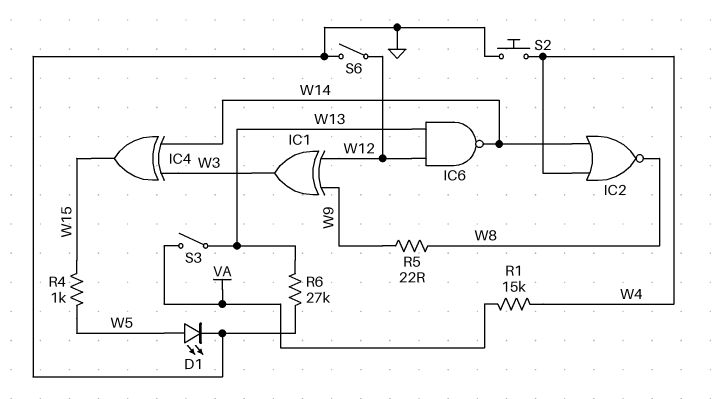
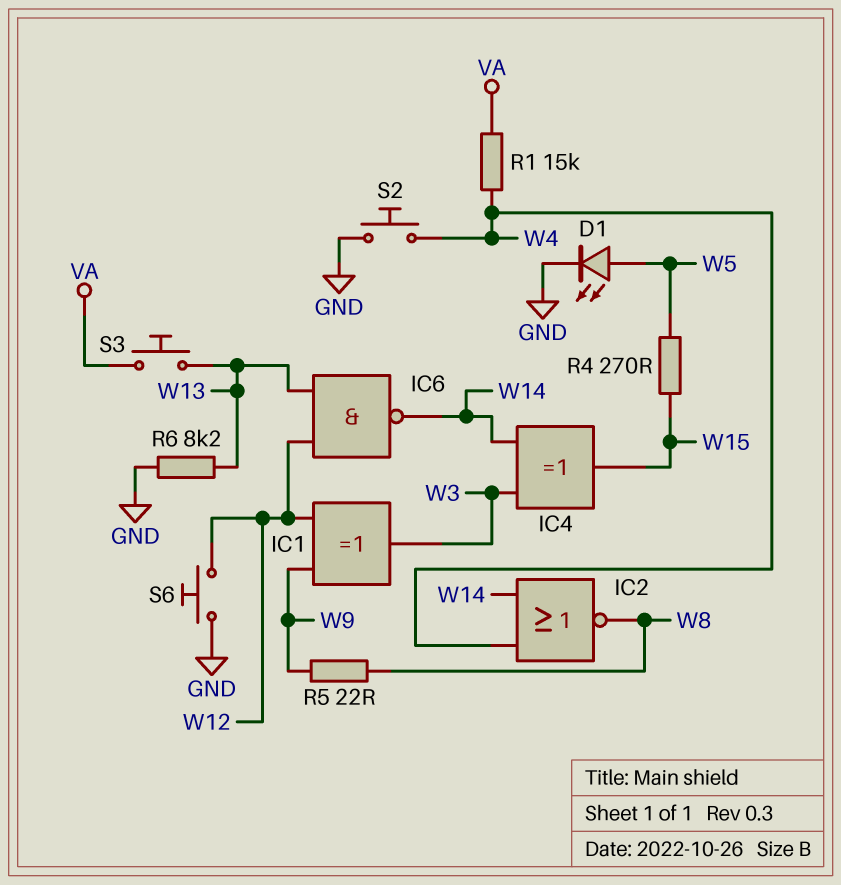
R4: 1k (W5, W15) -> 270 (W5, W15)
R6: 27k (GND, W13) -> 8.2k (GND, W13)
S3: switch (VA, W13) -> button (VA, W13)
S6: switch (GND, W12) -> button (GND, W12)

